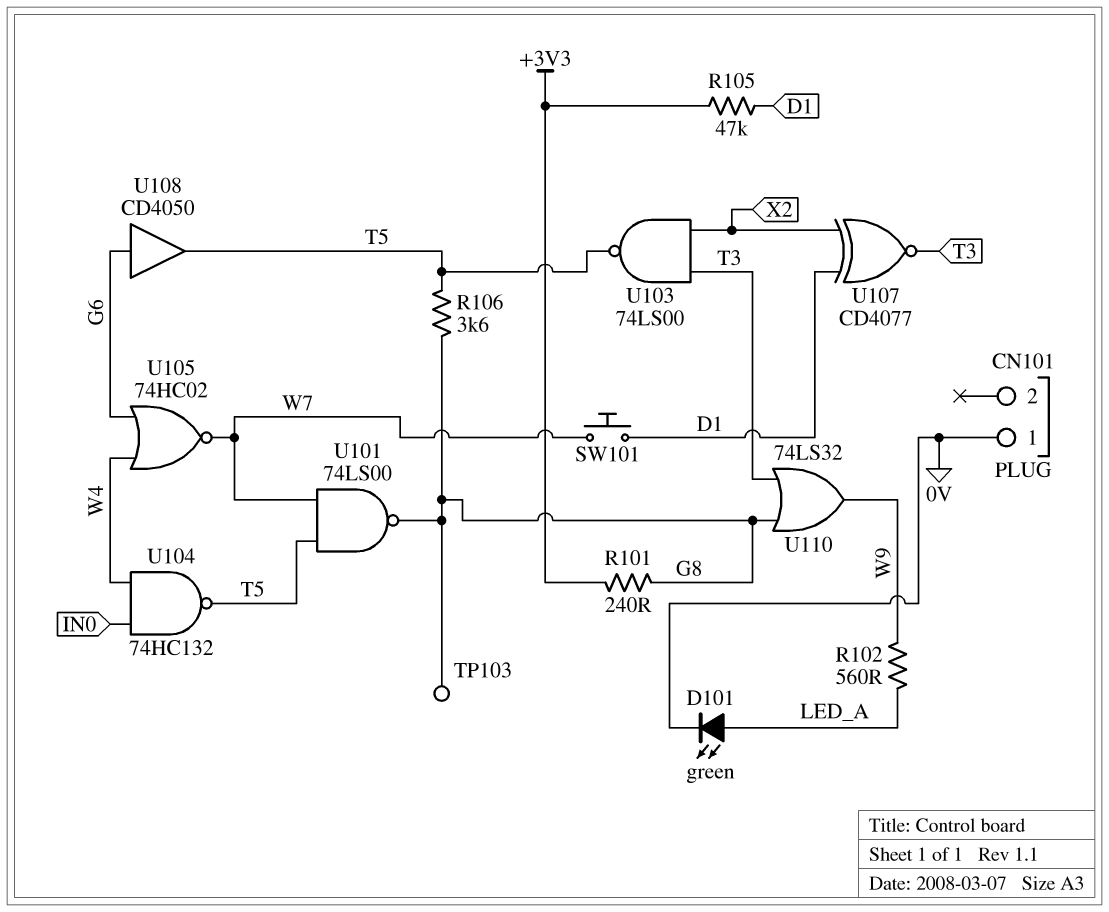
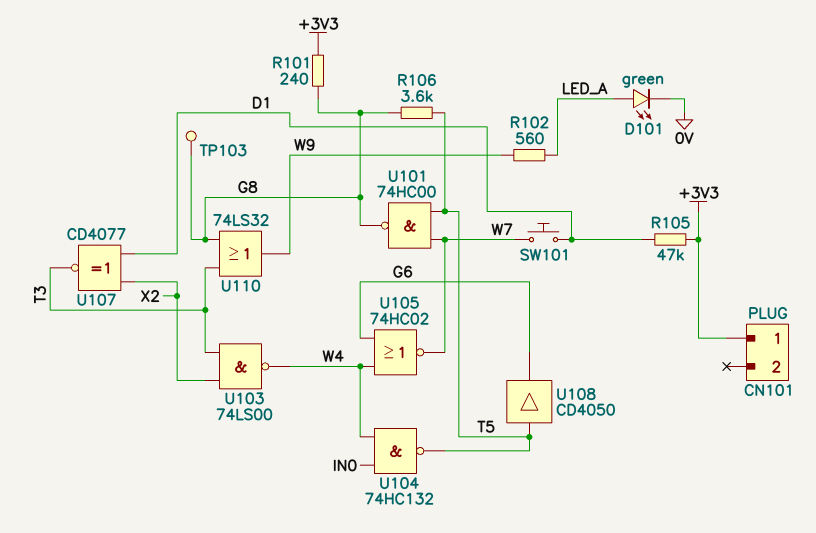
CN101 pin 1: 0V -> +3V3
U101: NAND 74LS00 (in T5, in W7, out G8) -> NAND 74HC00 (in T5, in W7, out G8)
U103: NAND 74LS00 (in T3, in X2, out T5) -> NAND 74LS00 (in T3, in X2, out W4)
U108: buffer CD4050 (in G6, out T5) -> buffer CD4050 (in T5, out G6)

